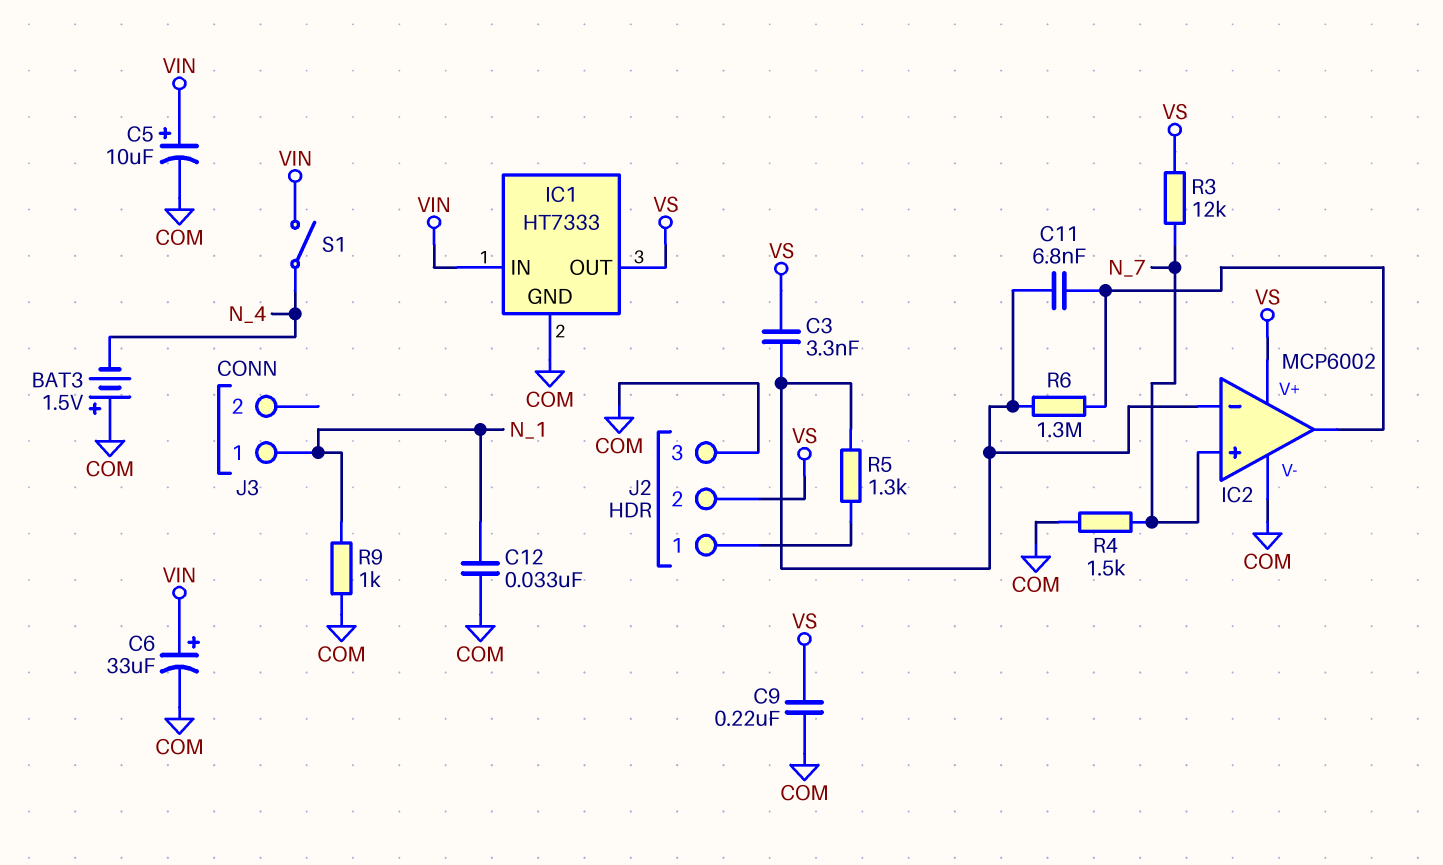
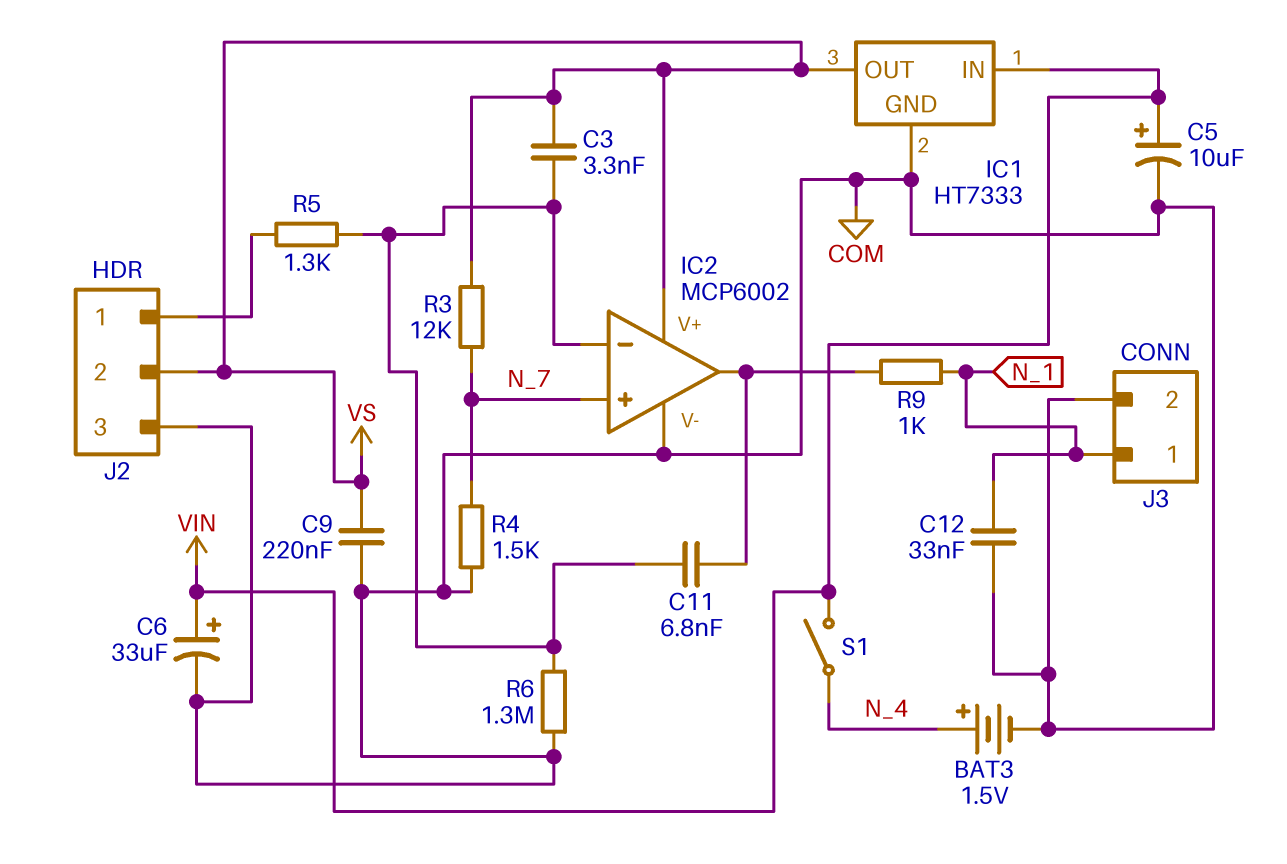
BAT3: 1.5V (plus COM, minus N_4) -> 1.5V (plus N_4, minus COM)
J3 pin 2: none -> COM
R6: 1.3M (IC2/in-, IC2/out) -> 1.3M (COM, IC2/in-)
R9: 1k (COM, N_1) -> 1k (IC2/out, N_1)

